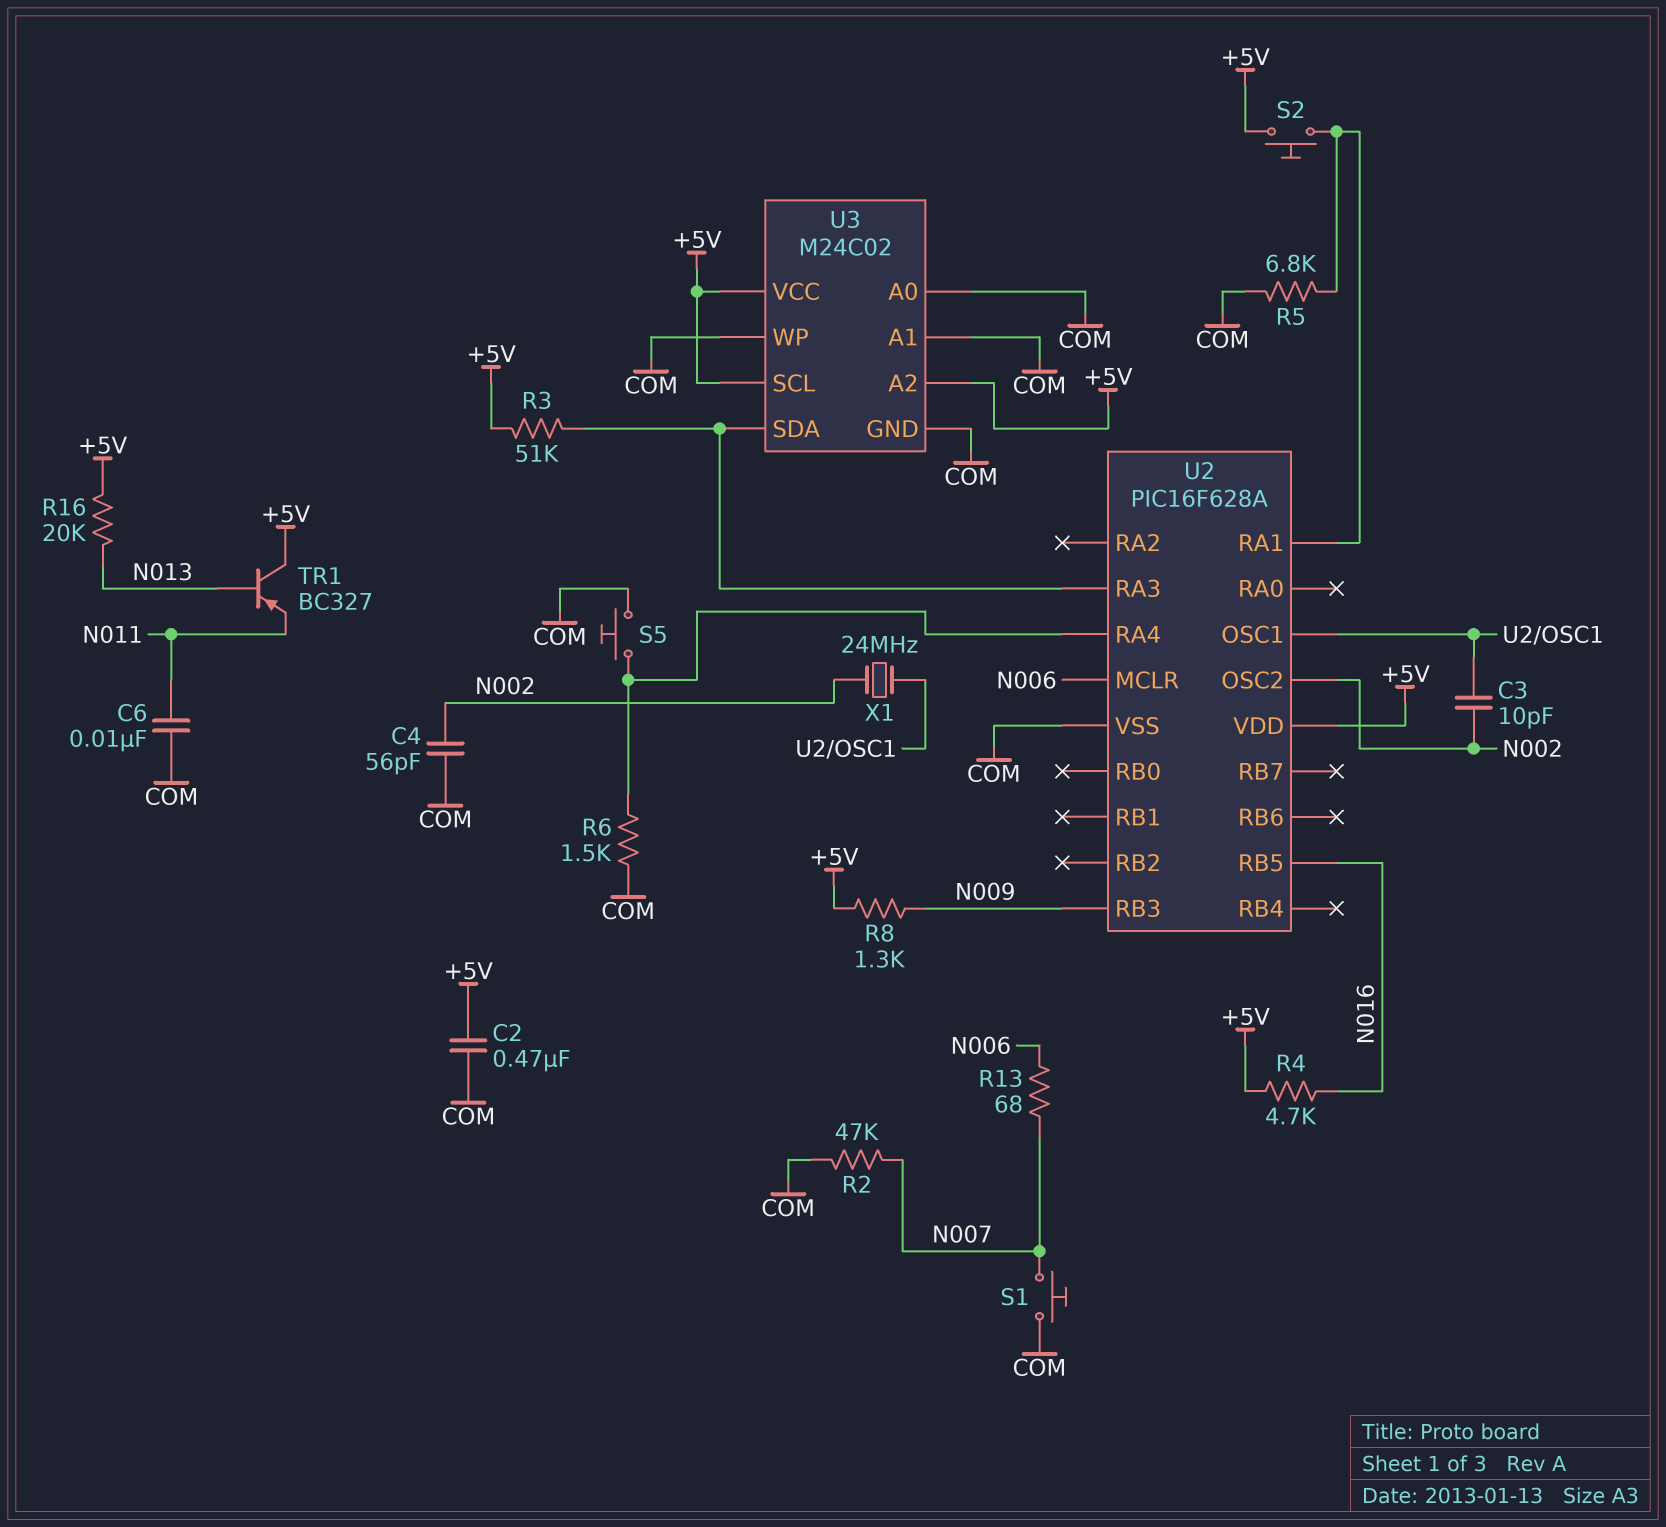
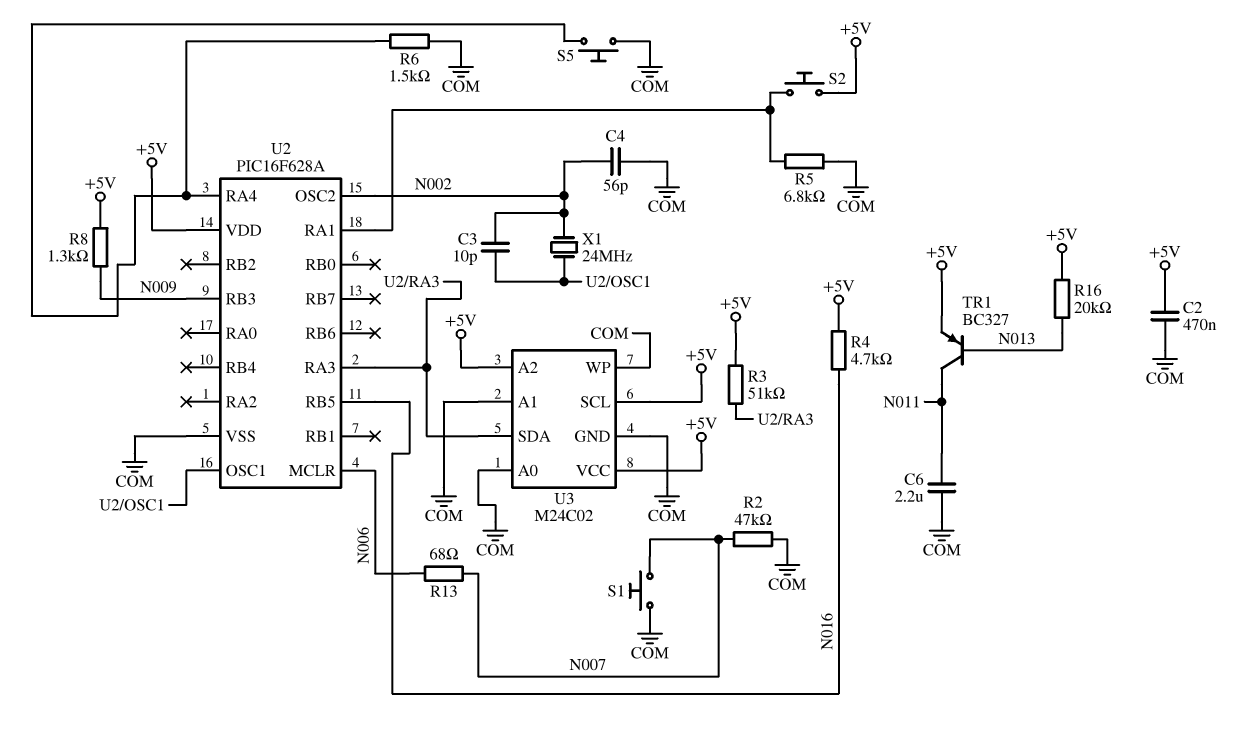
C6: 10nF (COM, N011) -> 2.2uF (COM, N011)
TR1: PNP BC327 (B N013, C +5V, E N011) -> PNP BC327 (B N013, C N011, E +5V)

